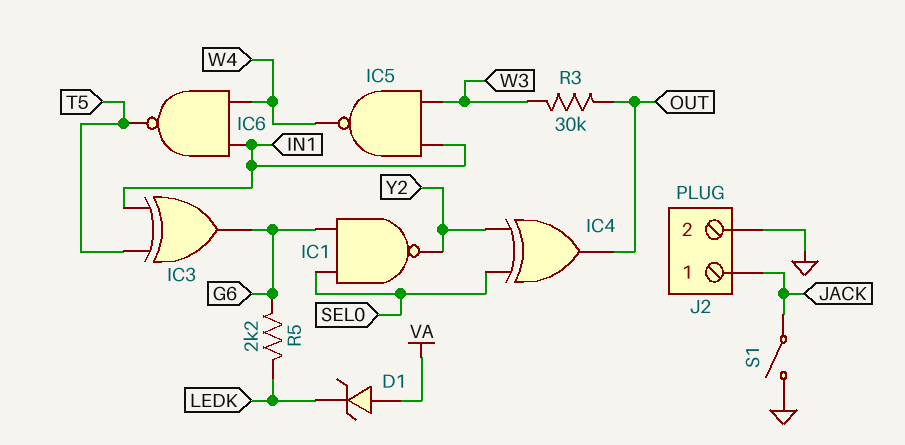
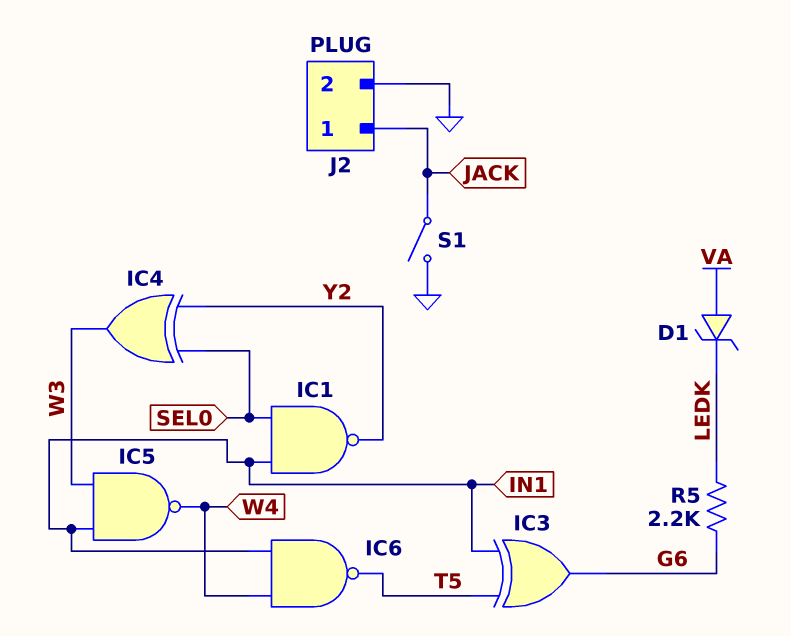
IC1: NAND (in G6, in SEL0, out Y2) -> NAND (in IN1, in SEL0, out Y2)
IC4: XOR (in SEL0, in Y2, out OUT) -> XOR (in SEL0, in Y2, out W3)
R3: 30k (OUT, W3) -> none

